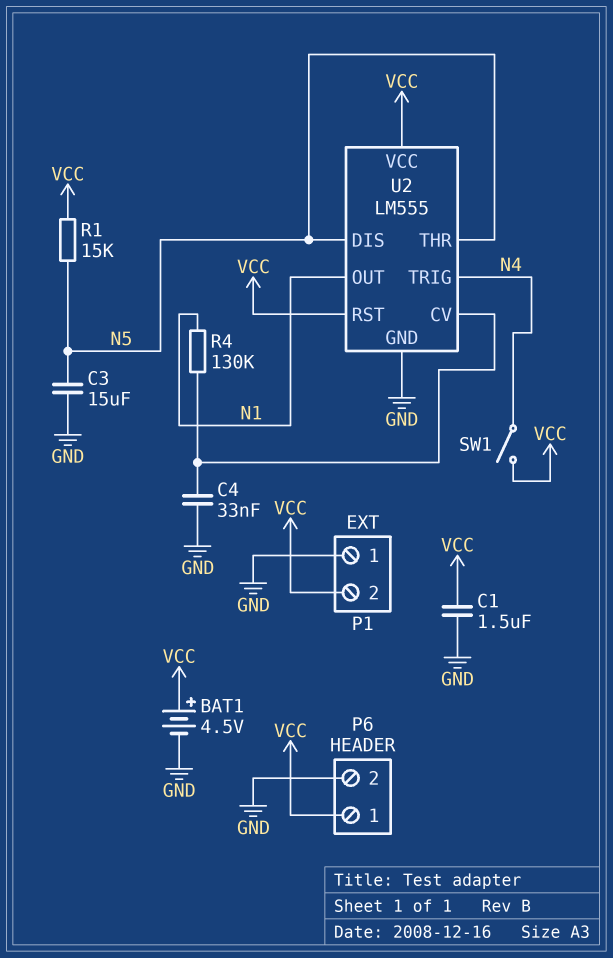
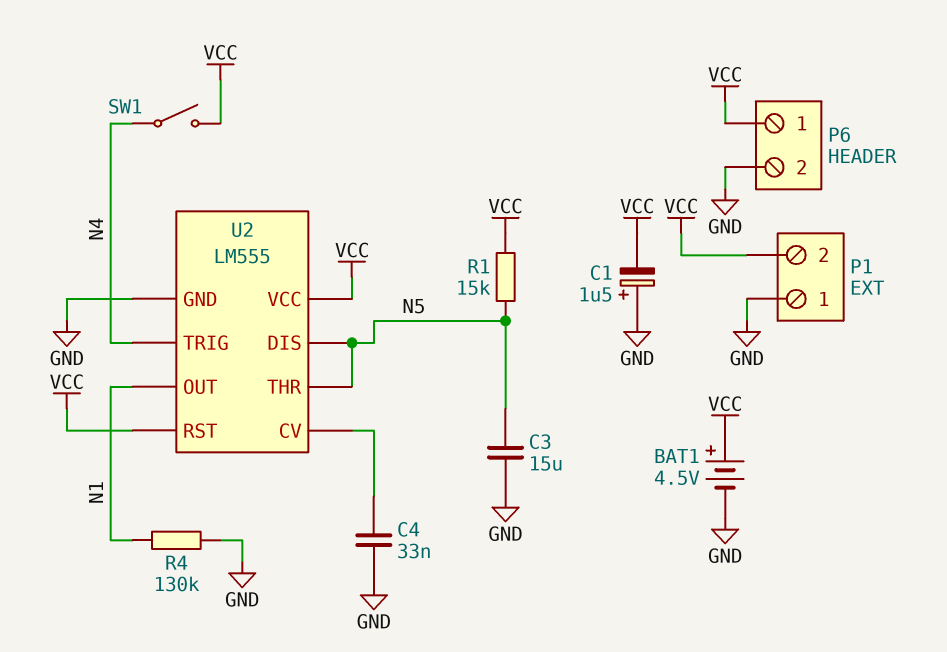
C1: 1.5uF (GND, VCC) -> 1.5uF (plus GND, minus VCC)
R4: 130k (N1, U2/CV) -> 130k (GND, N1)

